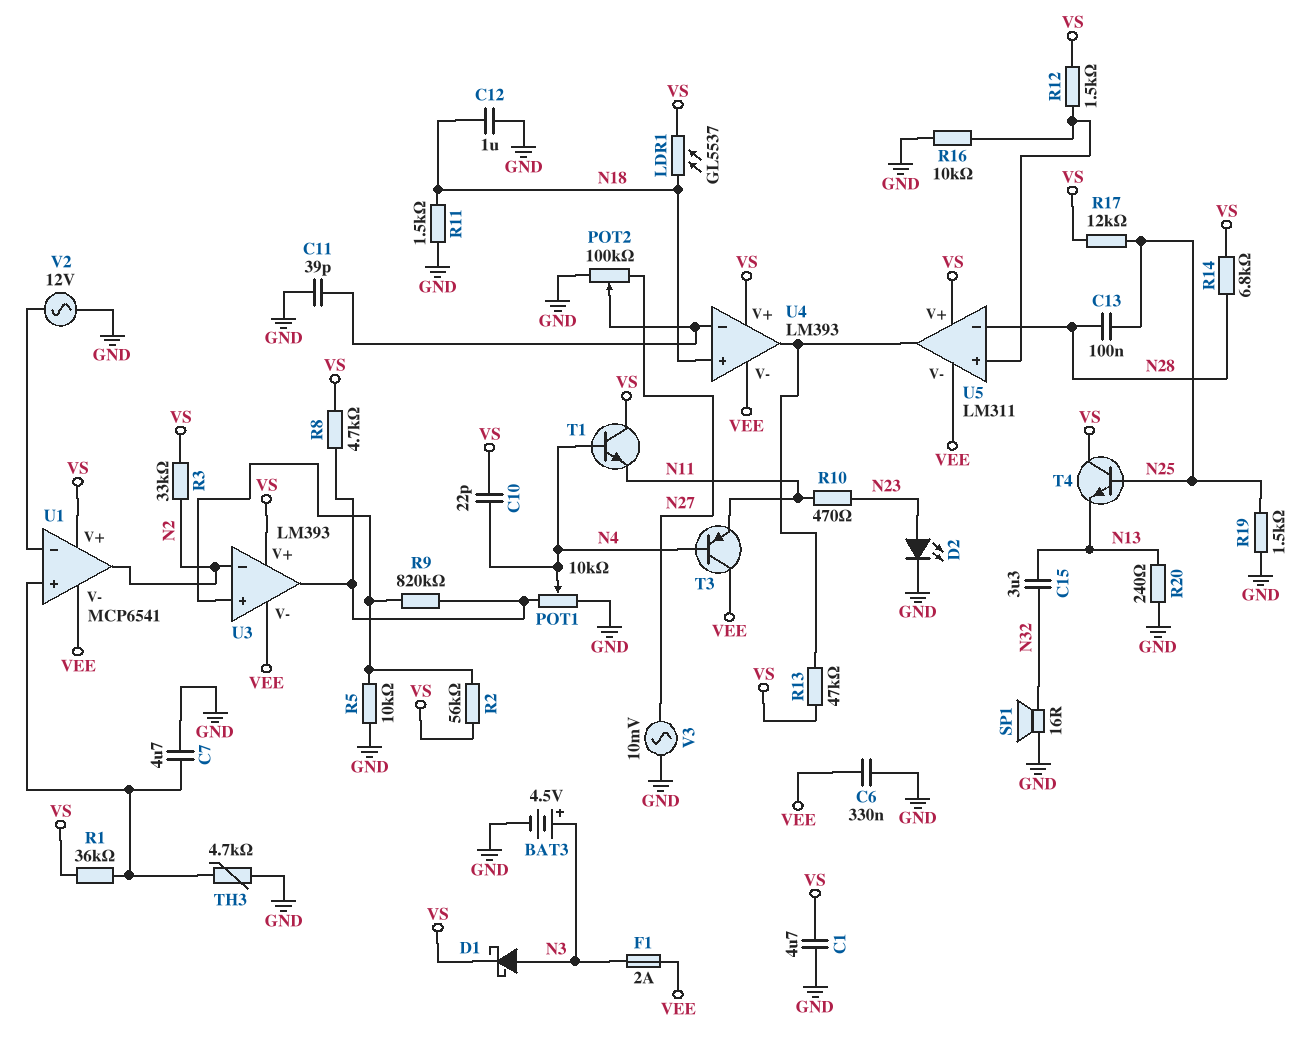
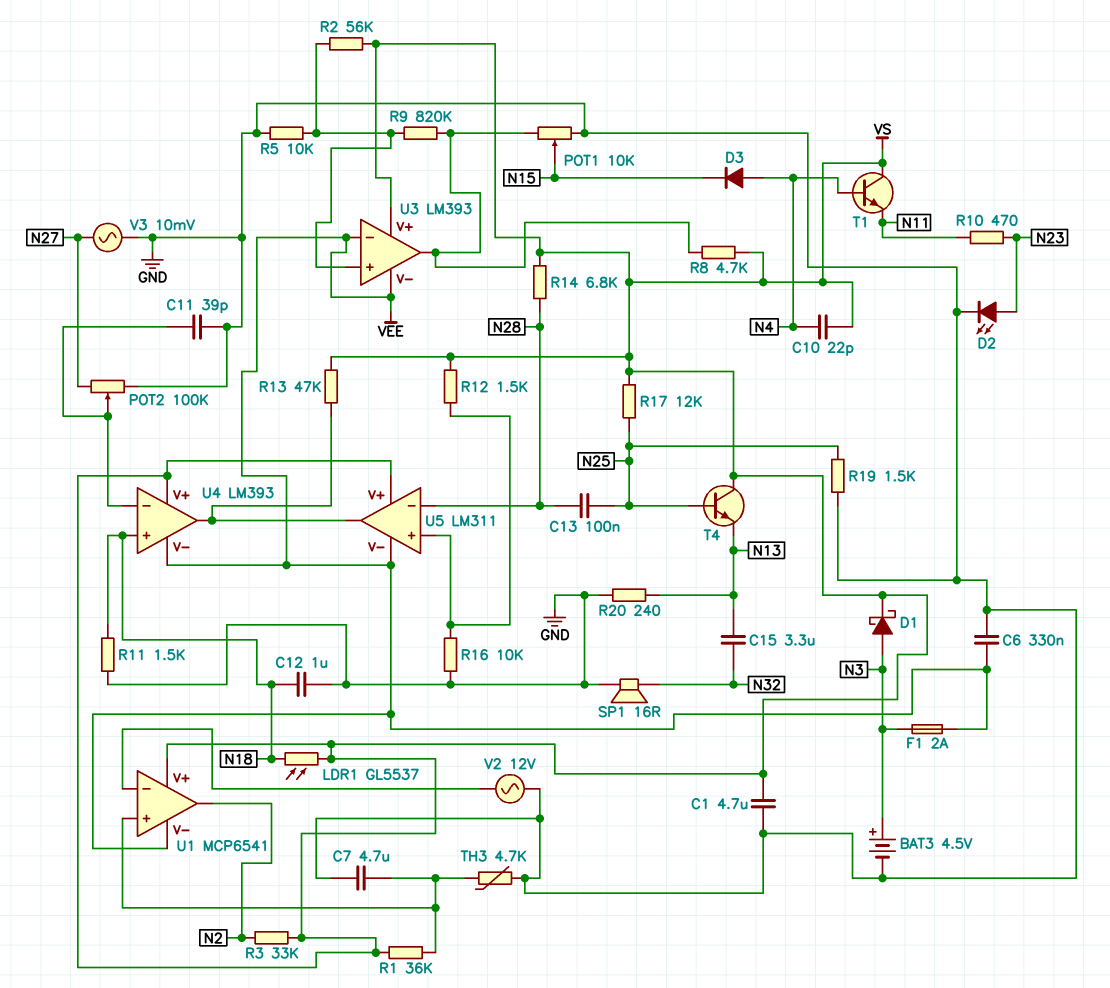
D3: none -> diode (A N4, K N15)
POT1: 10k (GND, U3/out, wiper N4) -> 10k (GND, U3/out, wiper N15)
T3: PNP (B N4, C VEE, E N11) -> none
U3 pin in-: N2 -> VEE

